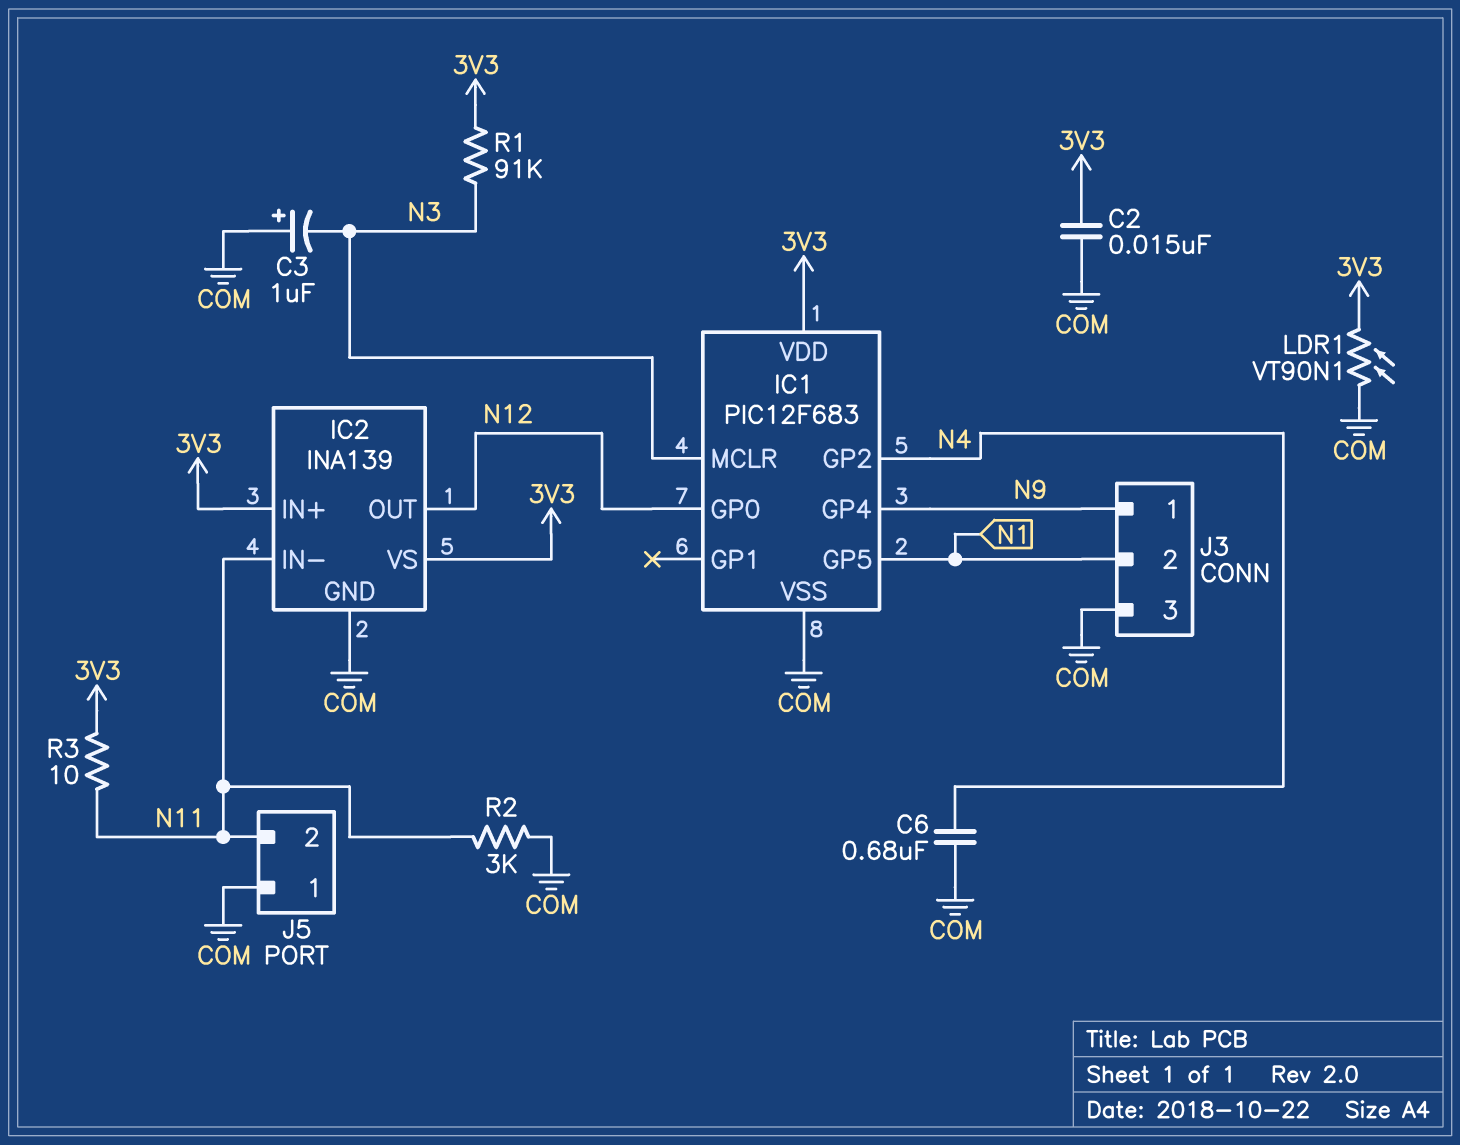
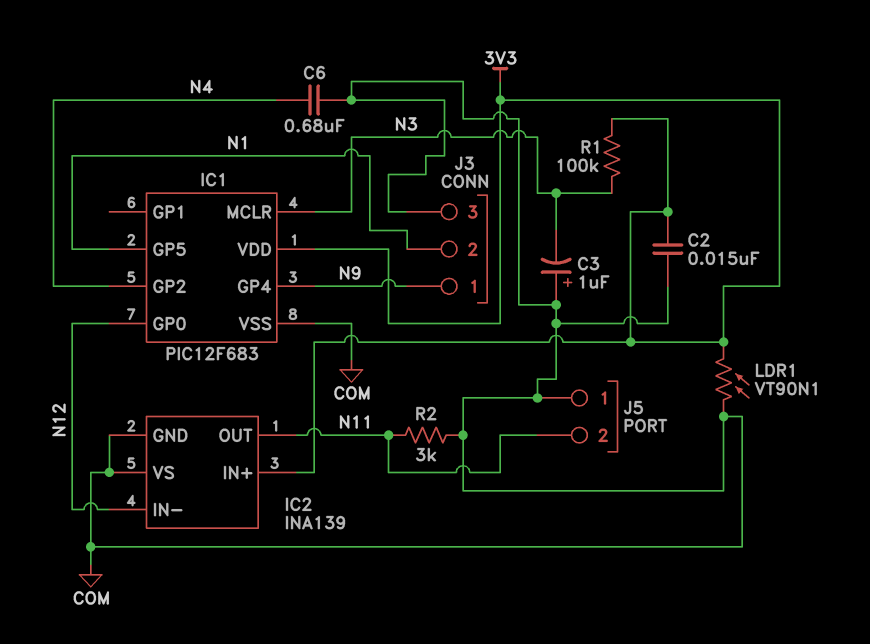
IC2 pin IN-: N11 -> N12
IC2 pin OUT: N12 -> N11
IC2 pin VS: 3V3 -> COM
R1: 91k (3V3, N3) -> 100k (3V3, N3)
R3: 10 (3V3, N11) -> none

